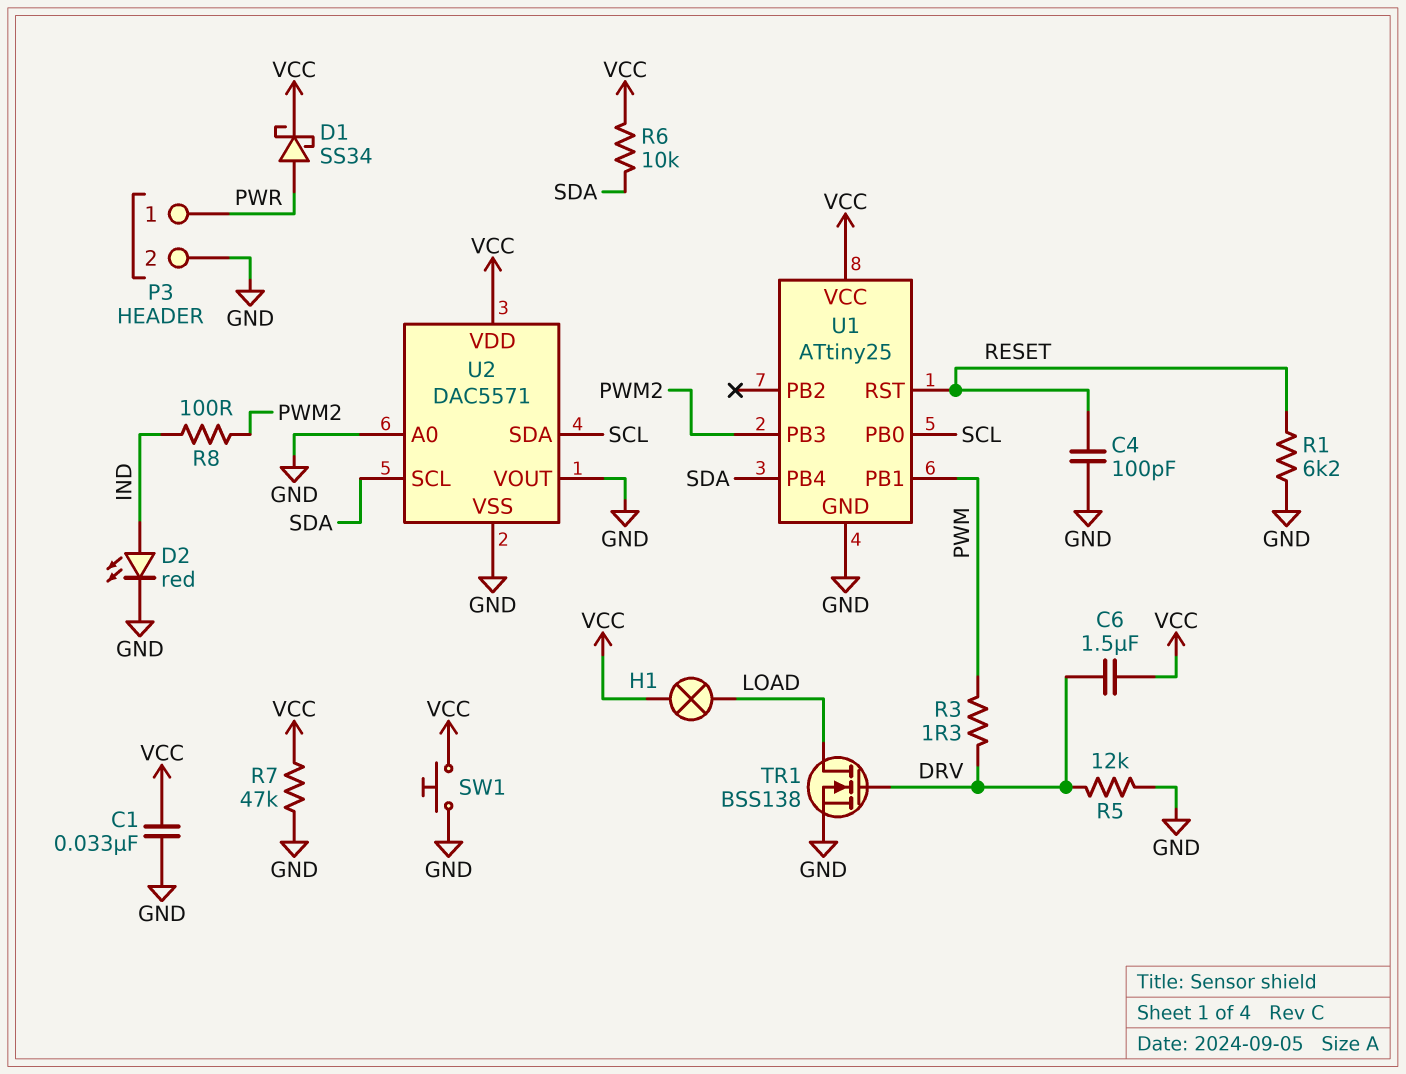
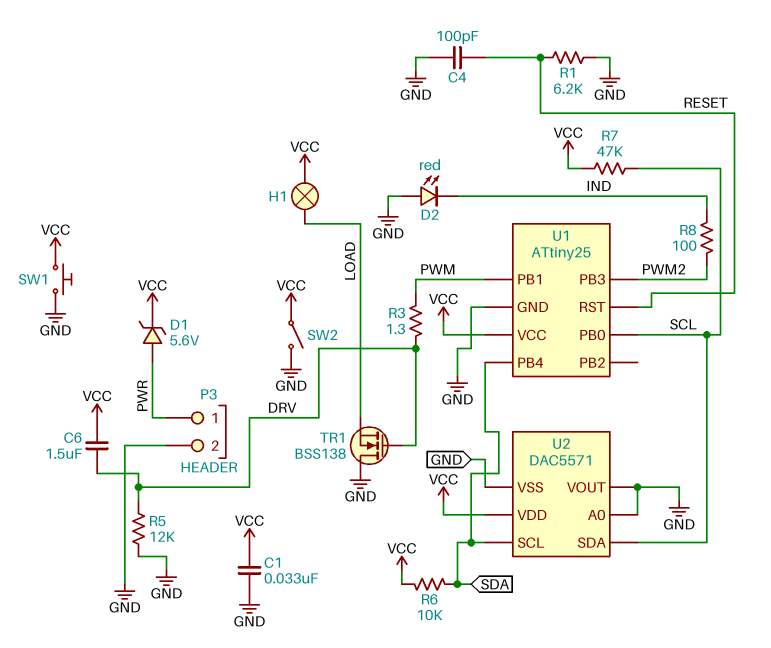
D1: schottky SS34 (A PWR, K VCC) -> zener 5.6V (A PWR, K VCC)
D2: LED red (A IND, K GND) -> LED red (A GND, K IND)
R7: 47k (GND, VCC) -> 47k (SCL, VCC)
SW2: none -> switch (GND, VCC)
TR1: NMOS BSS138 (G DRV, D LOAD, S GND) -> NMOS BSS138 (G DRV, D GND, S LOAD)

